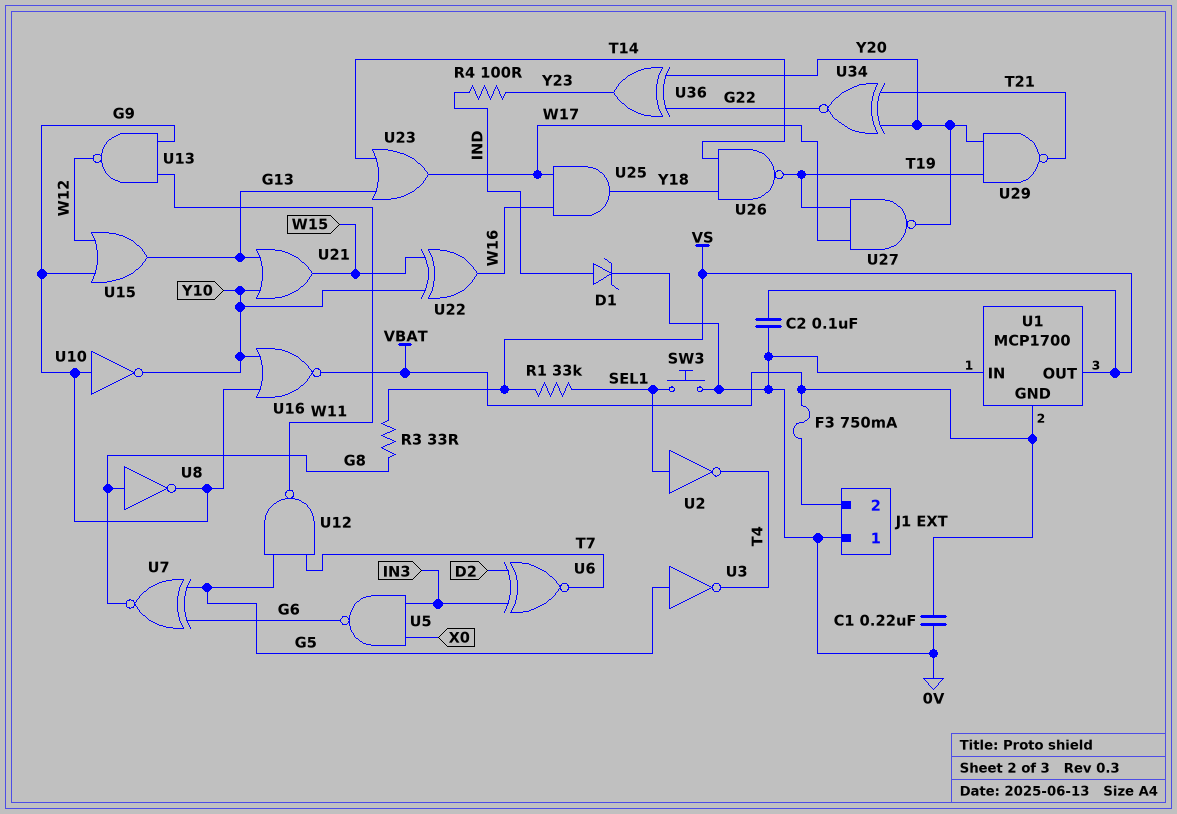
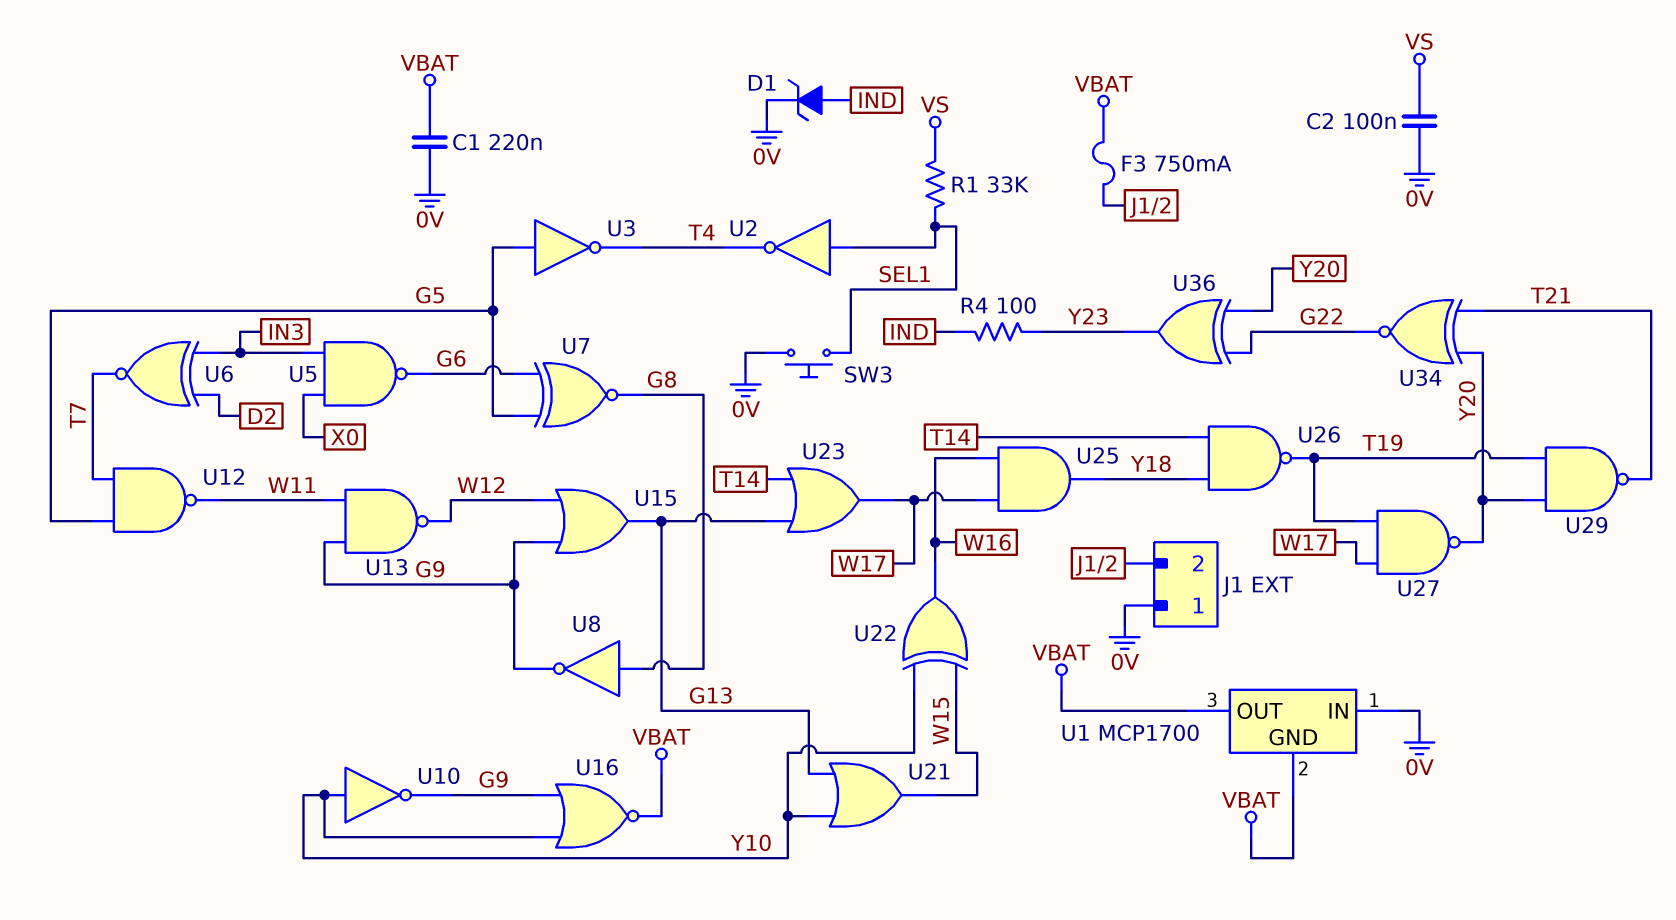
R3: 33 (G8, VS) -> none
U1 pin OUT: VS -> VBAT
U10: NOT (in G9, out Y10) -> NOT (in Y10, out G9)

